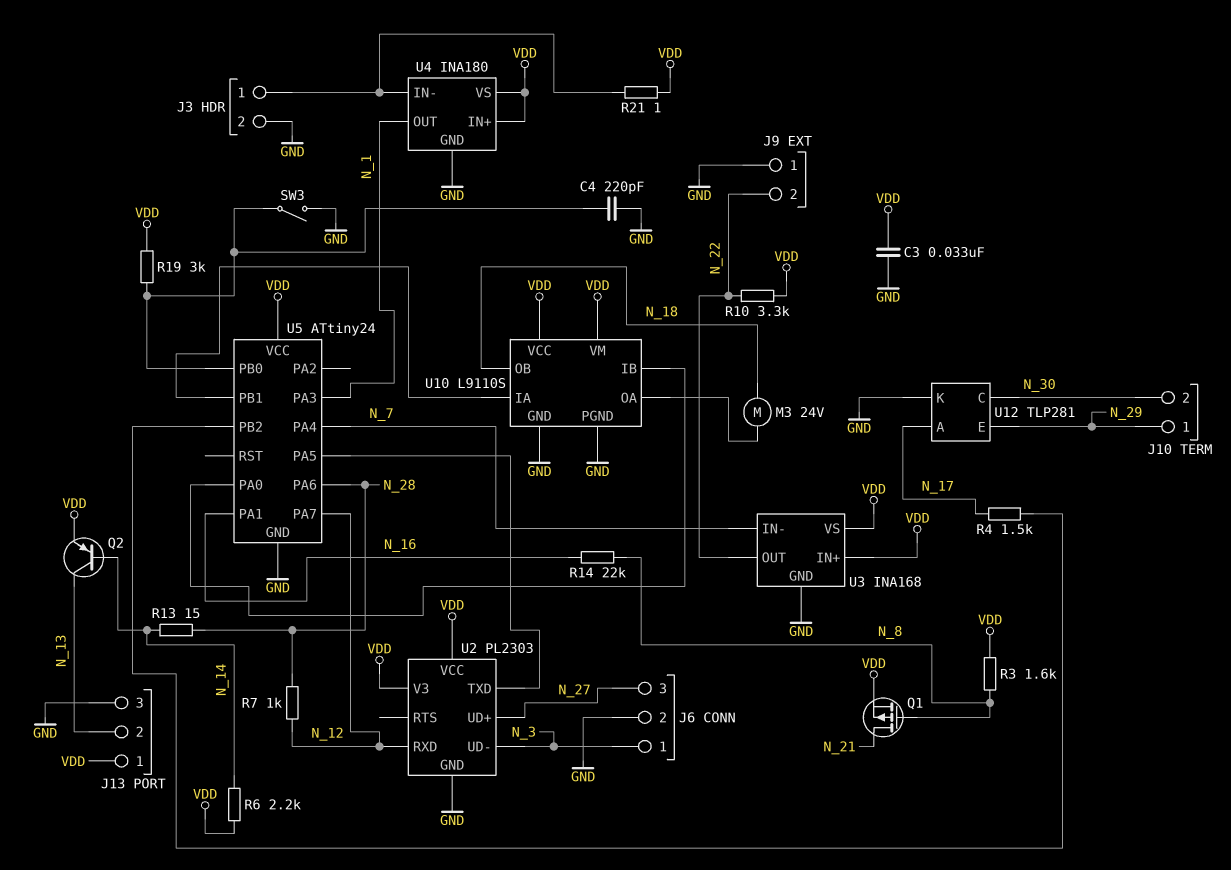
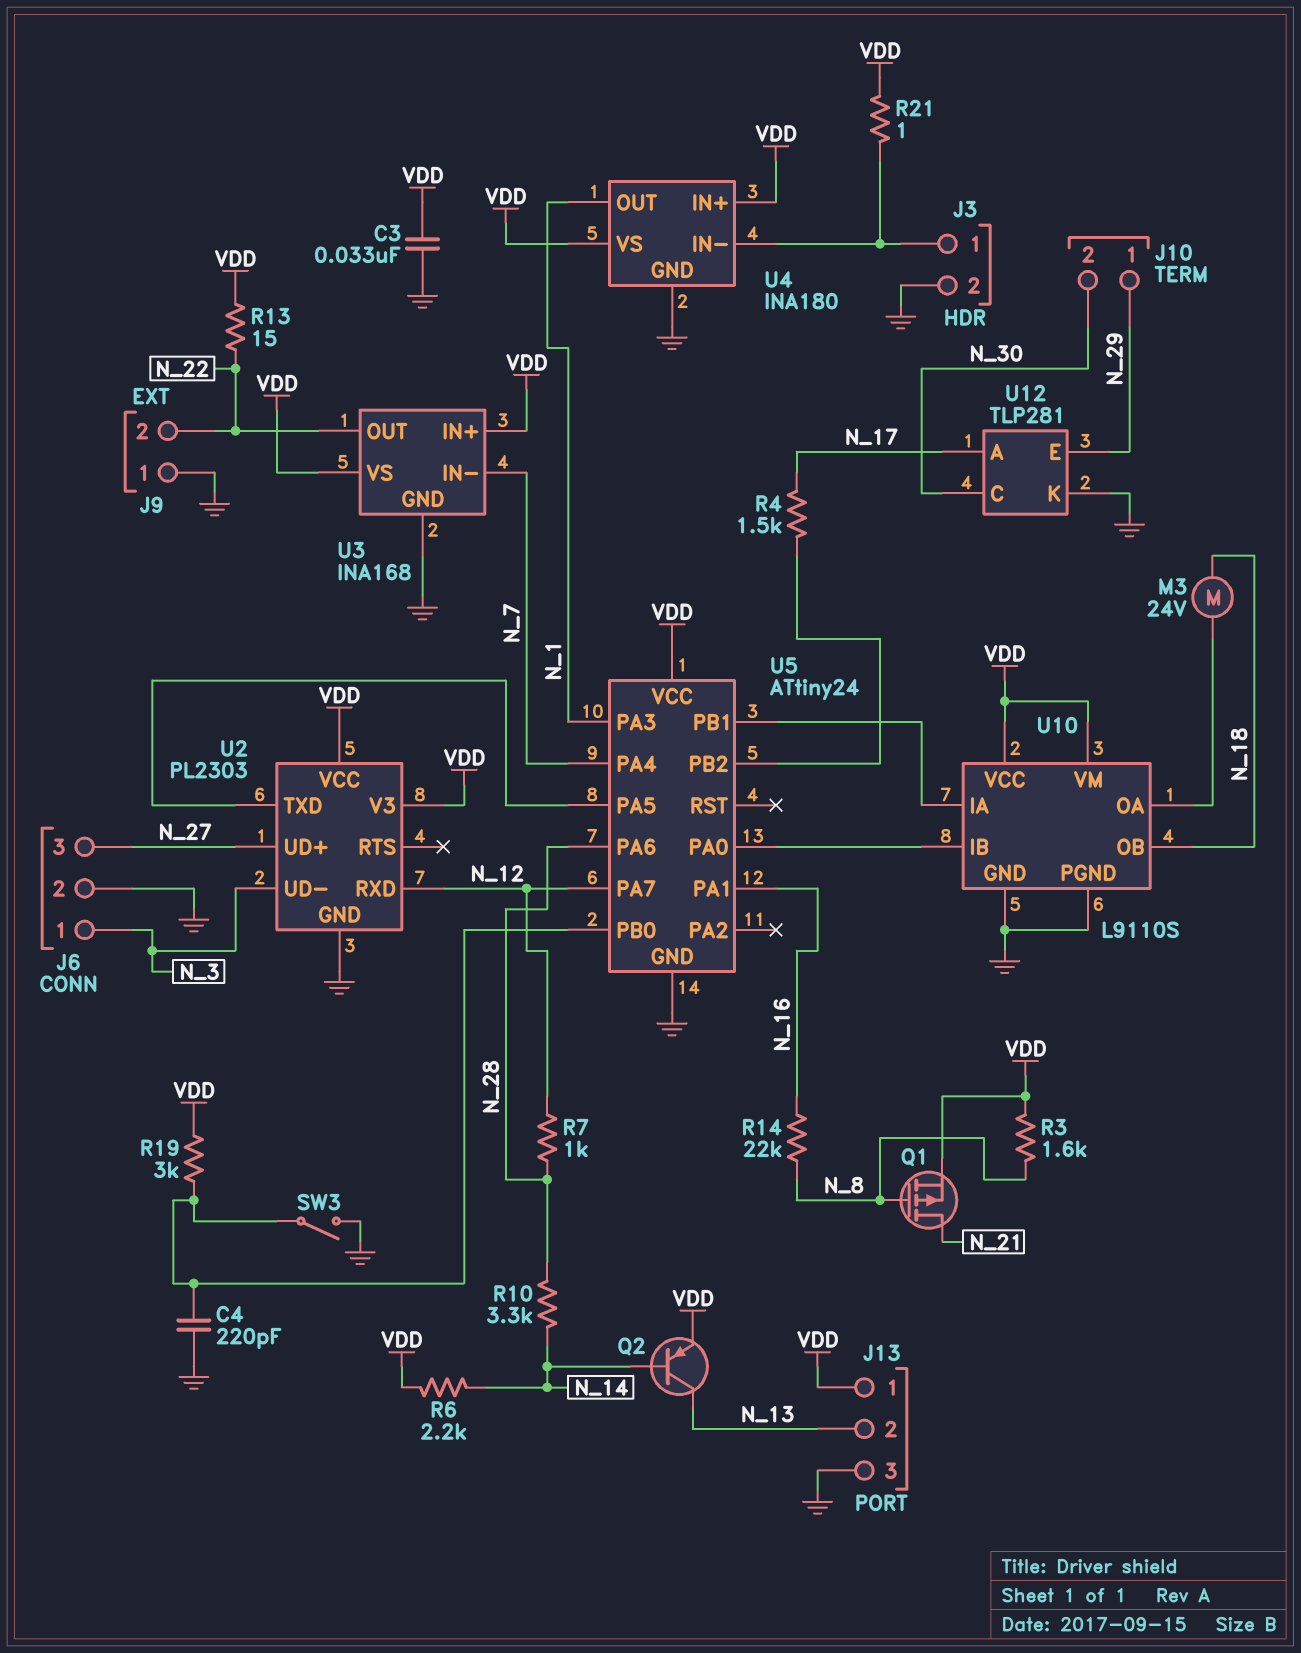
R10: 3.3k (N_22, VDD) -> 3.3k (N_14, N_28)
R13: 15 (N_14, N_28) -> 15 (N_22, VDD)

